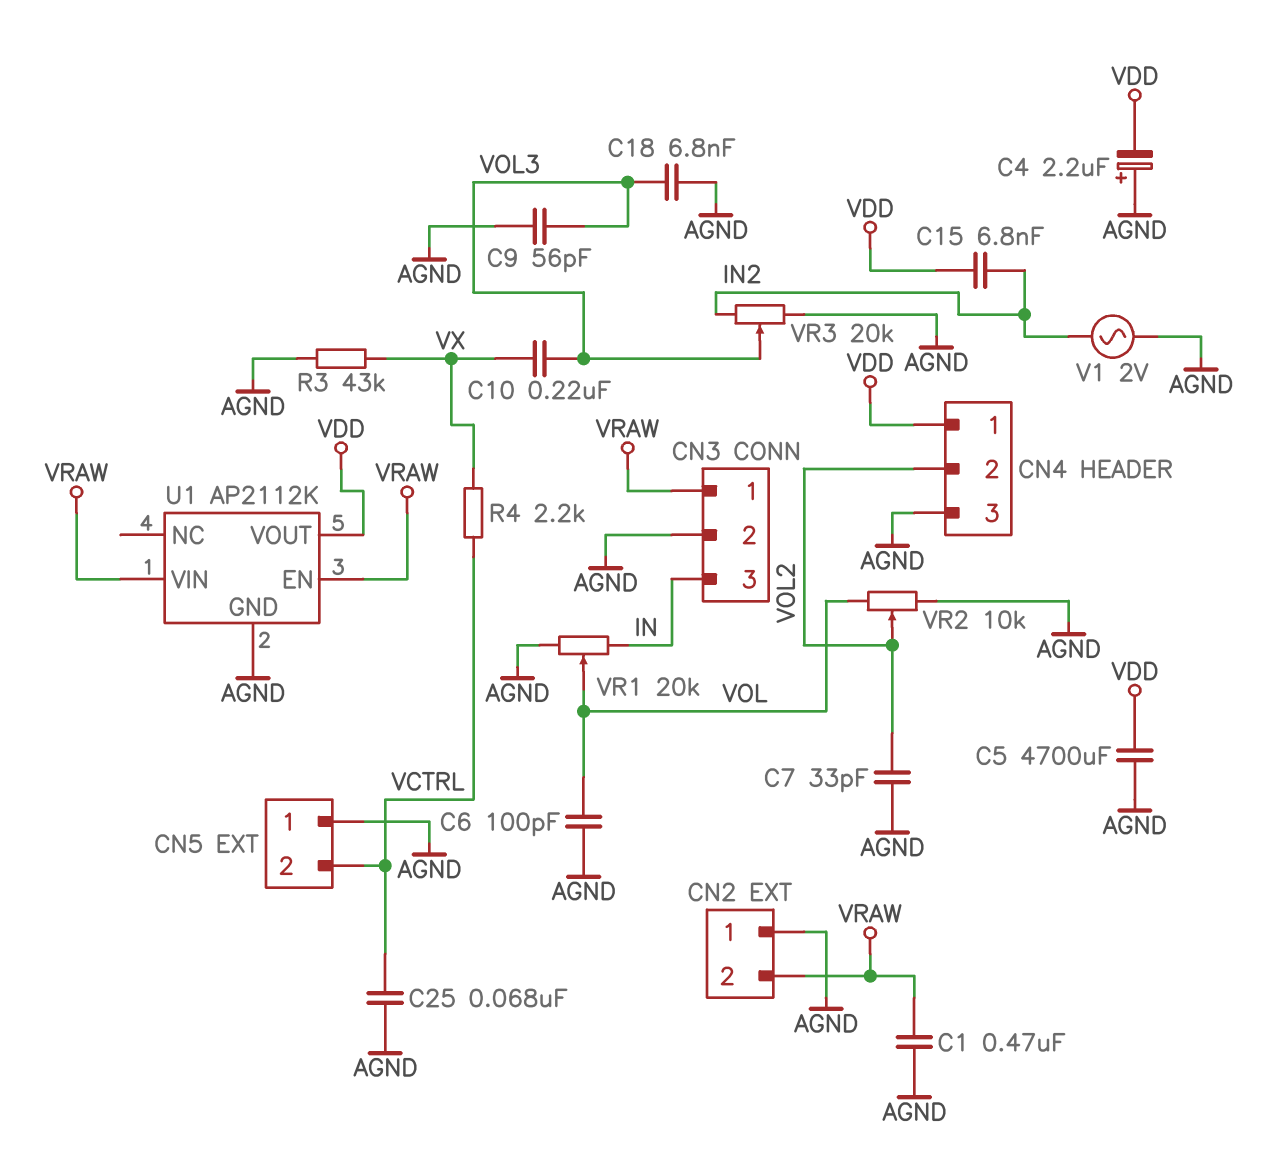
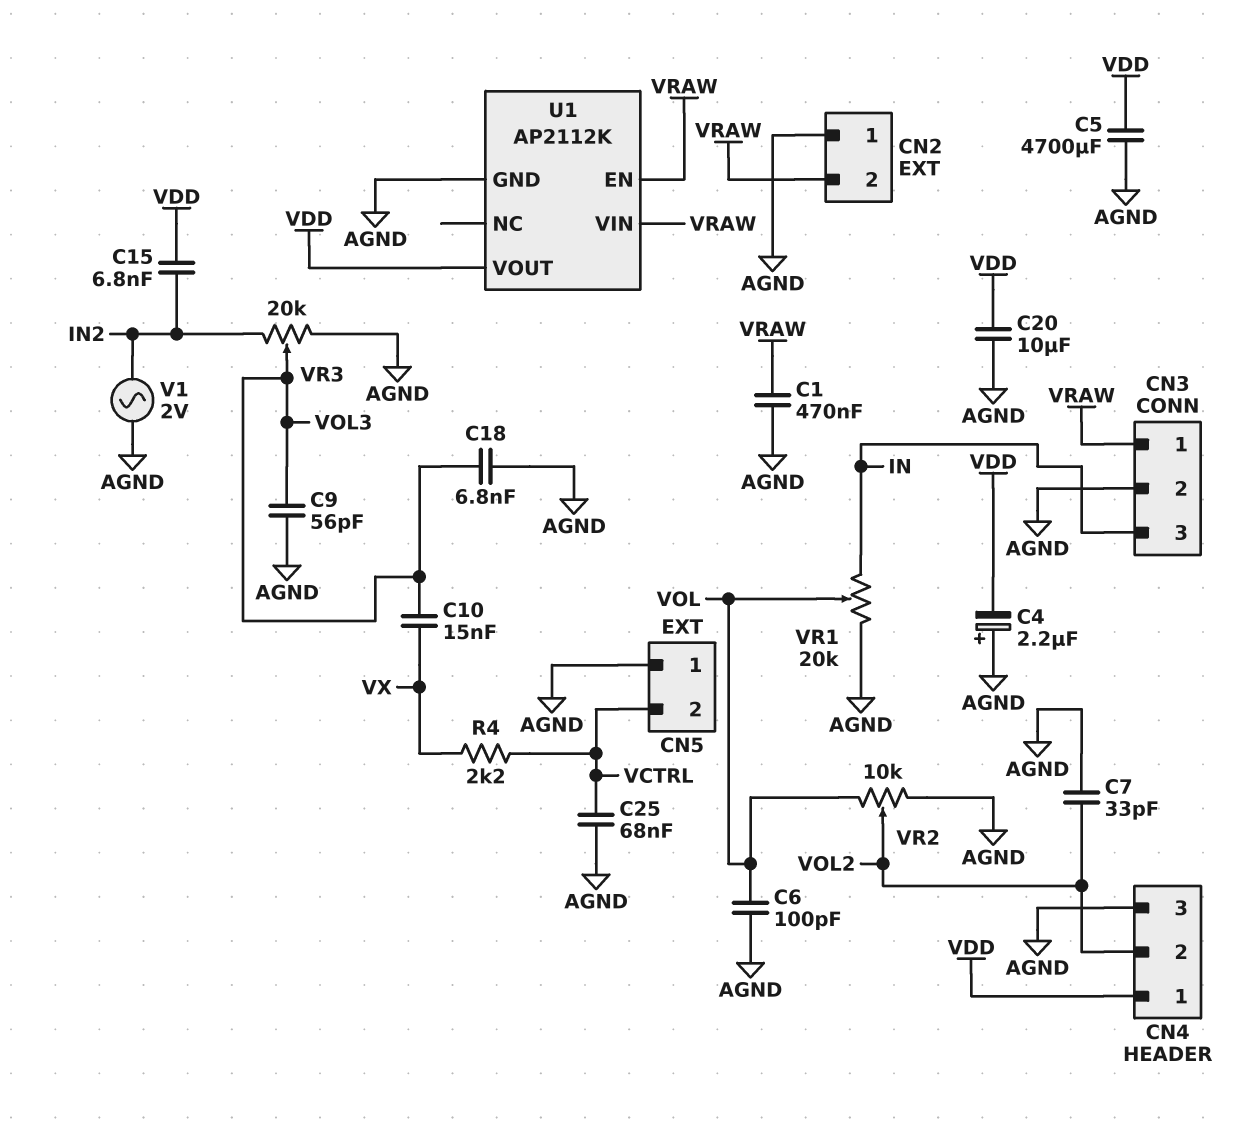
C10: 220nF (VOL3, VX) -> 15nF (VOL3, VX)
C20: none -> 10uF (AGND, VDD)
R3: 43k (AGND, VX) -> none

